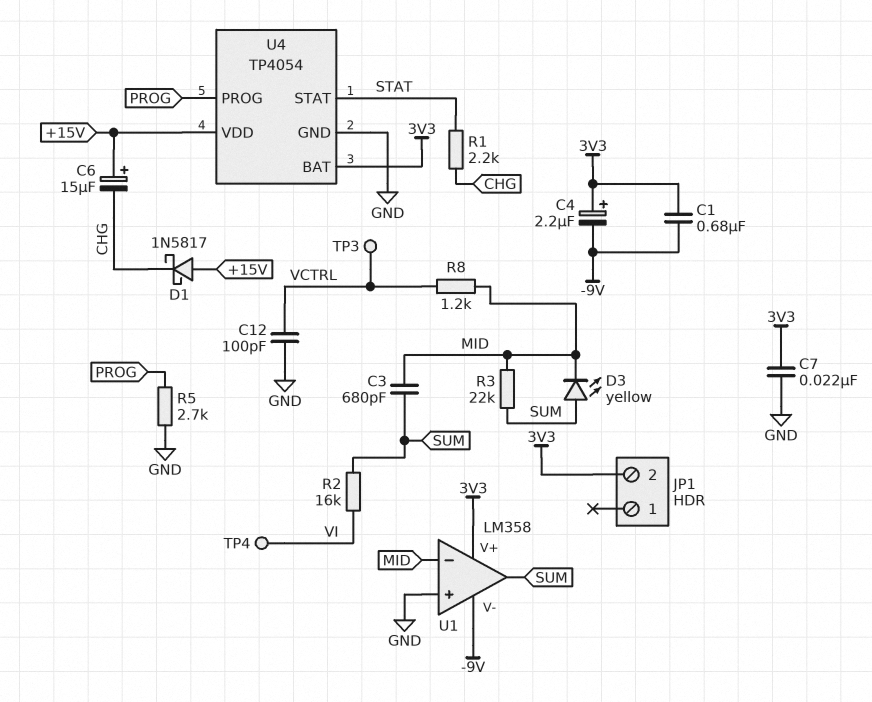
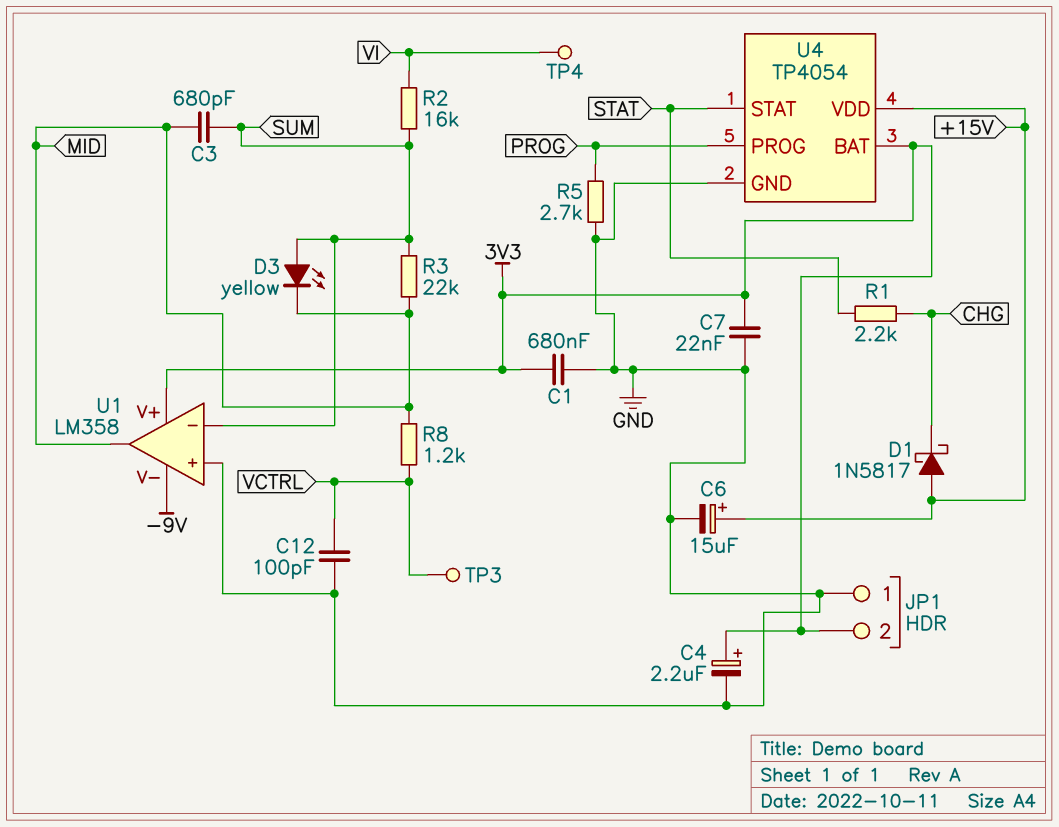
C1: 680nF (-9V, 3V3) -> 680nF (3V3, GND)
C4: 2.2uF (plus 3V3, minus -9V) -> 2.2uF (plus 3V3, minus GND)
C6: 15uF (plus +15V, minus CHG) -> 15uF (plus +15V, minus GND)
JP1 pin 1: none -> GND
U1 pin in-: MID -> SUM
U1 pin out: SUM -> MID

